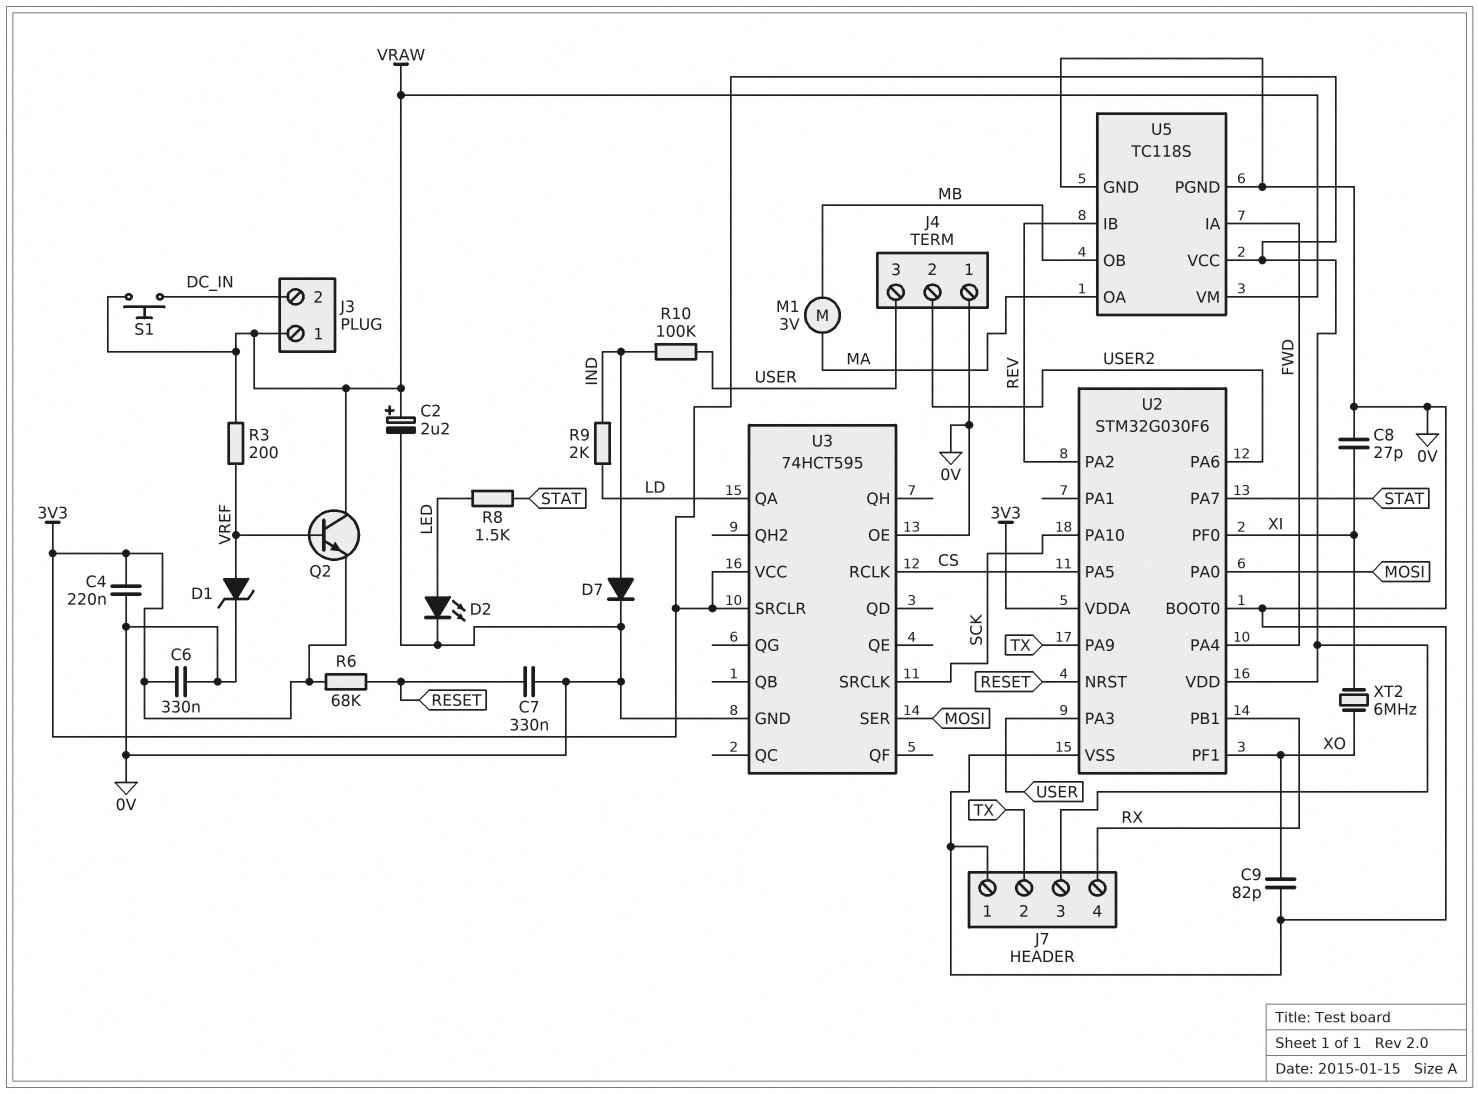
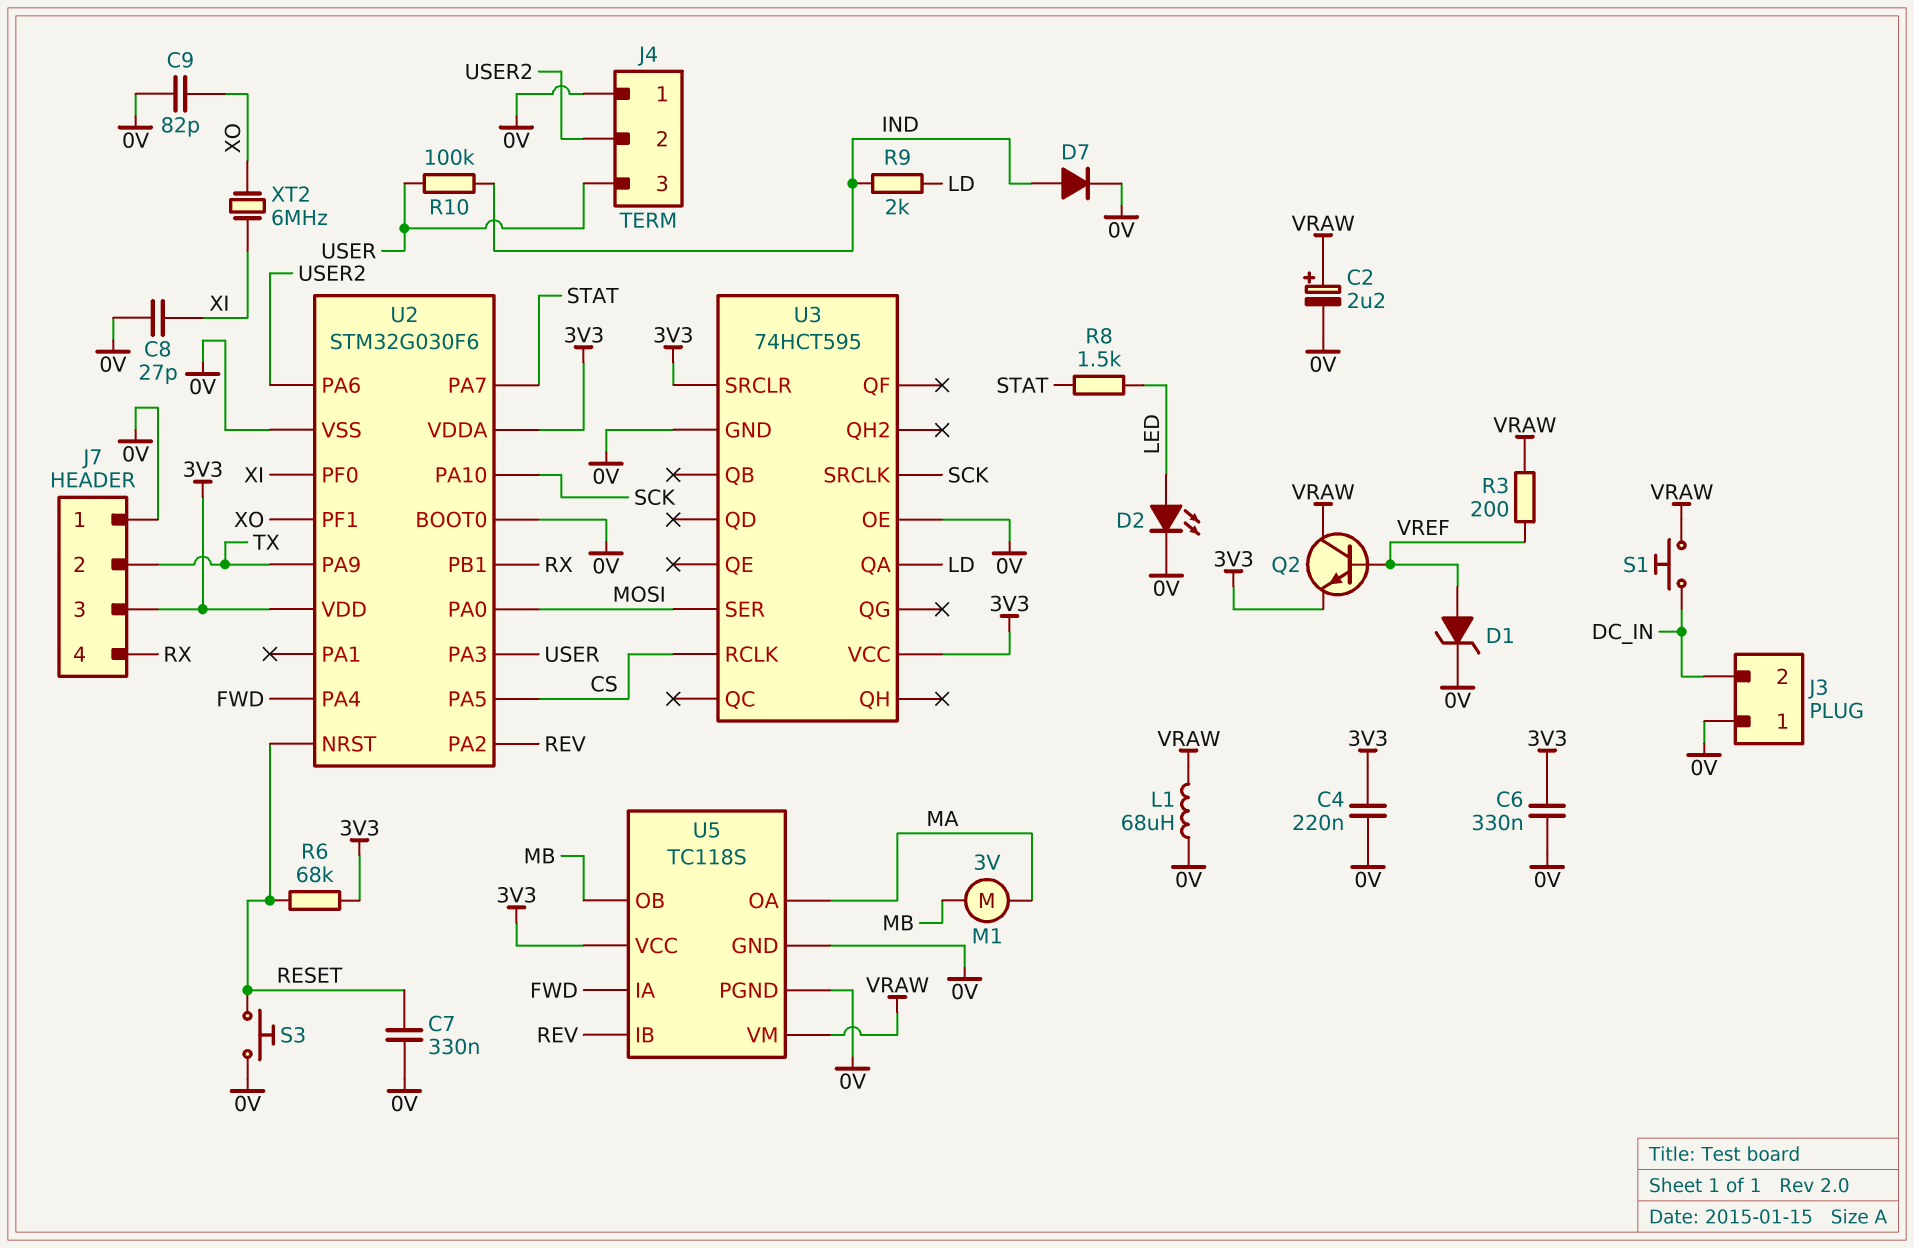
J3 pin 1: VRAW -> 0V
L1: none -> 68uH (0V, VRAW)
S3: none -> button (0V, RESET)

